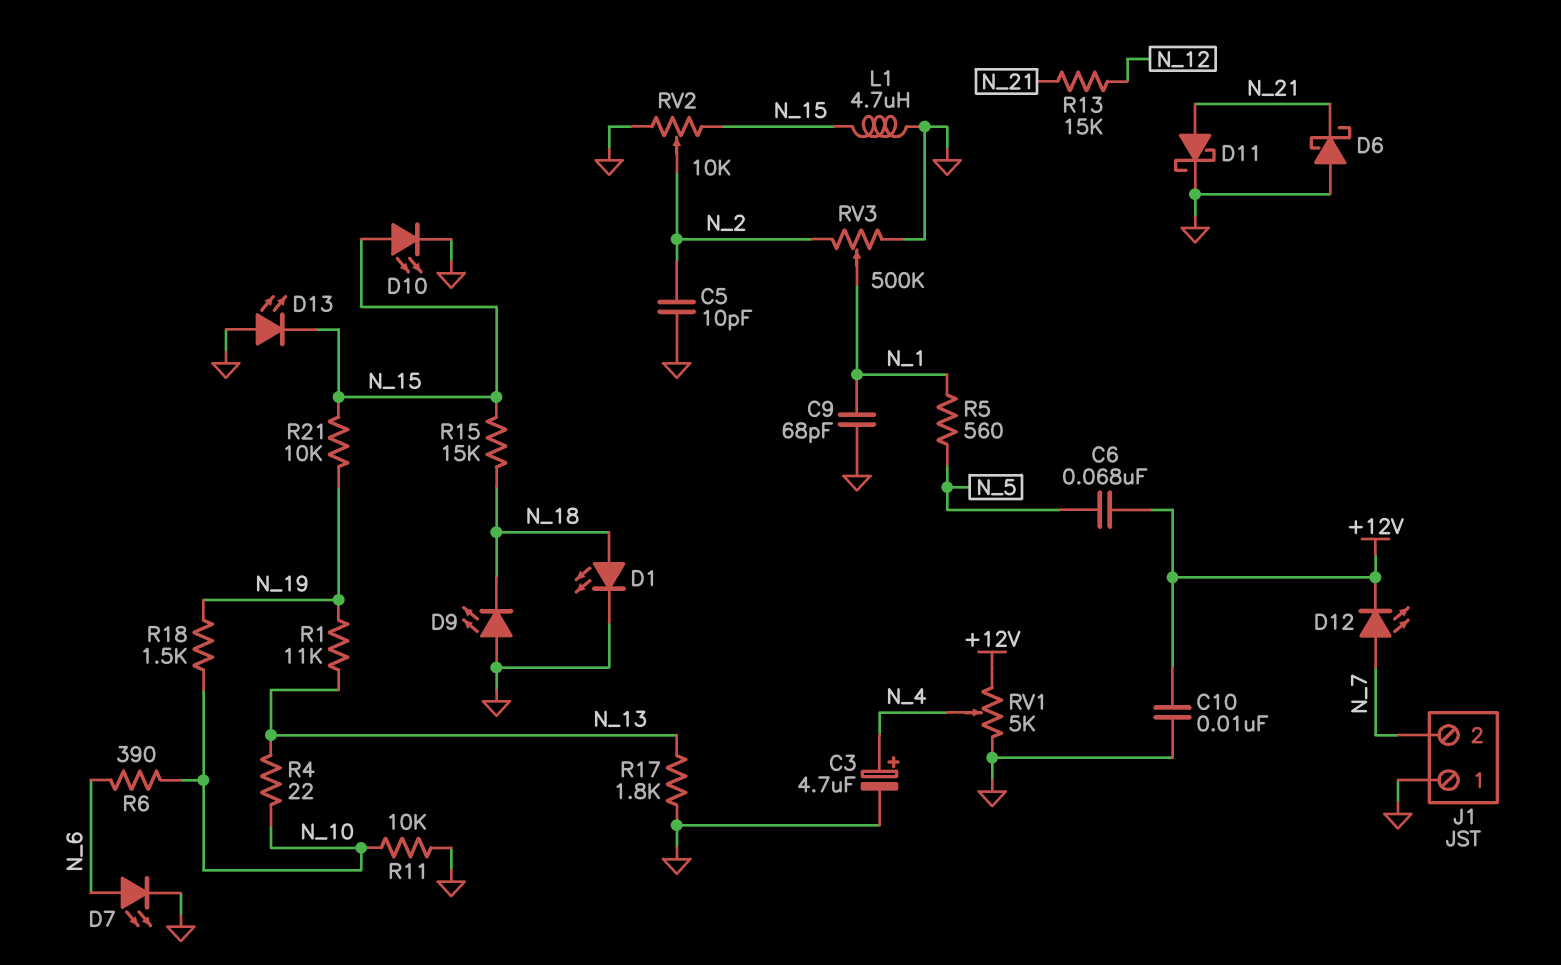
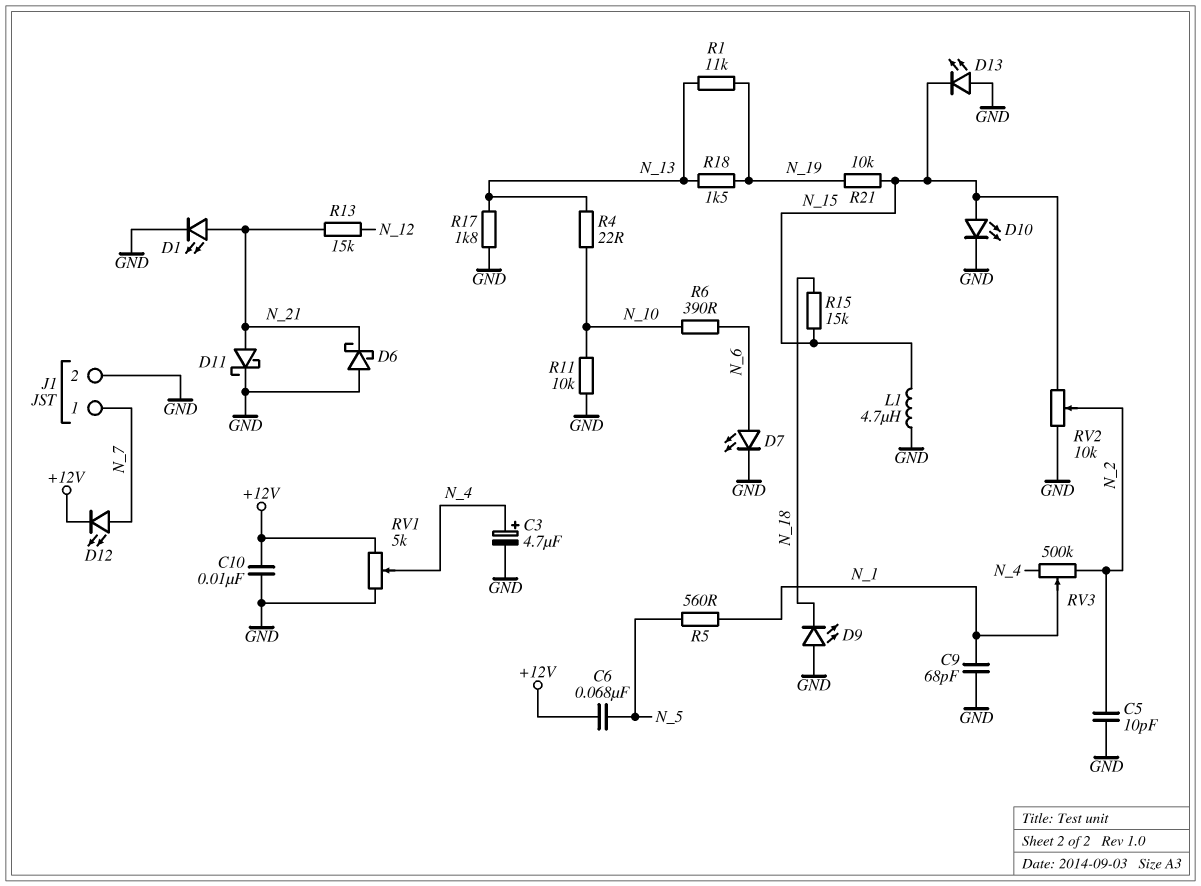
D1: LED (A N_18, K GND) -> LED (A N_21, K GND)
J1 pin 1: GND -> N_7
J1 pin 2: N_7 -> GND
R18: 1.5k (N_10, N_19) -> 1.5k (N_13, N_19)
RV3: 500k (GND, N_2, wiper N_1) -> 500k (N_2, N_4, wiper N_1)

